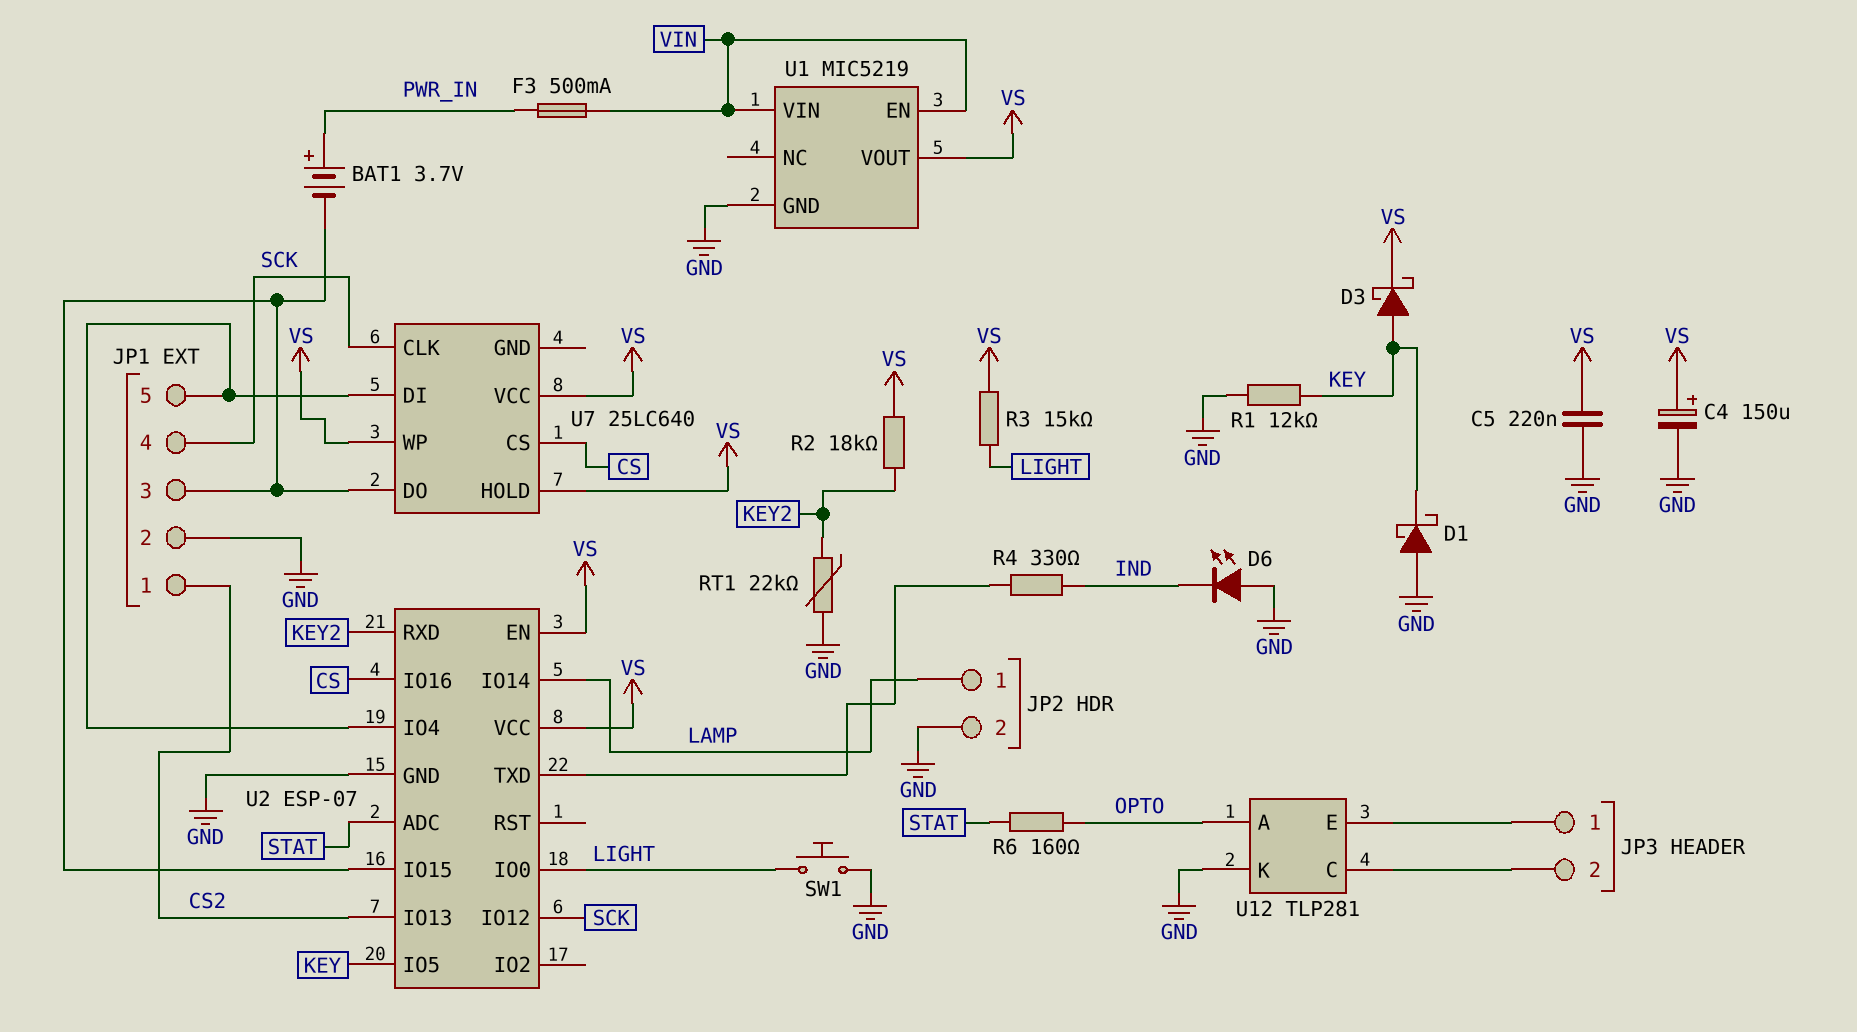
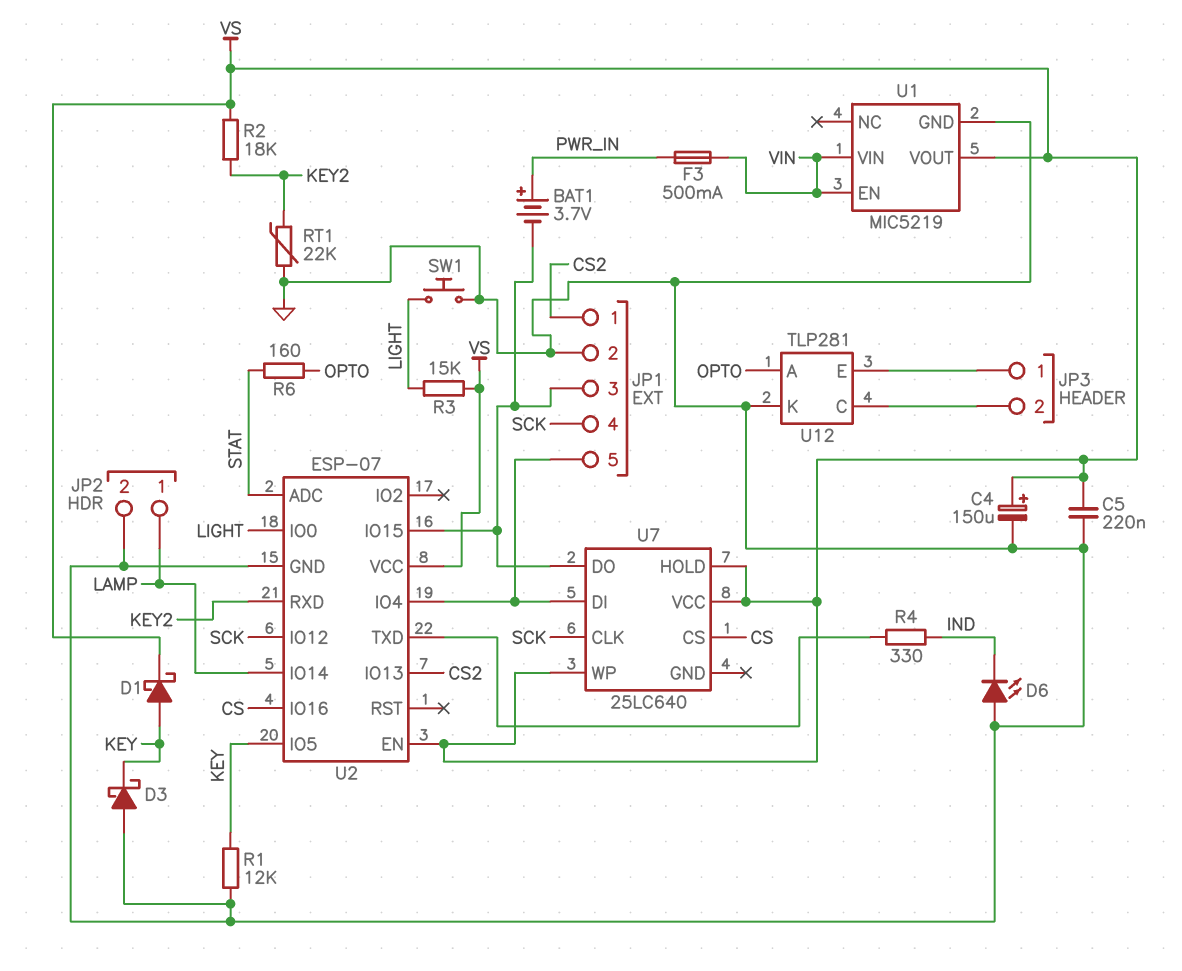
D1: schottky (A GND, K KEY) -> schottky (A KEY, K VS)
D3: schottky (A KEY, K VS) -> schottky (A GND, K KEY)

